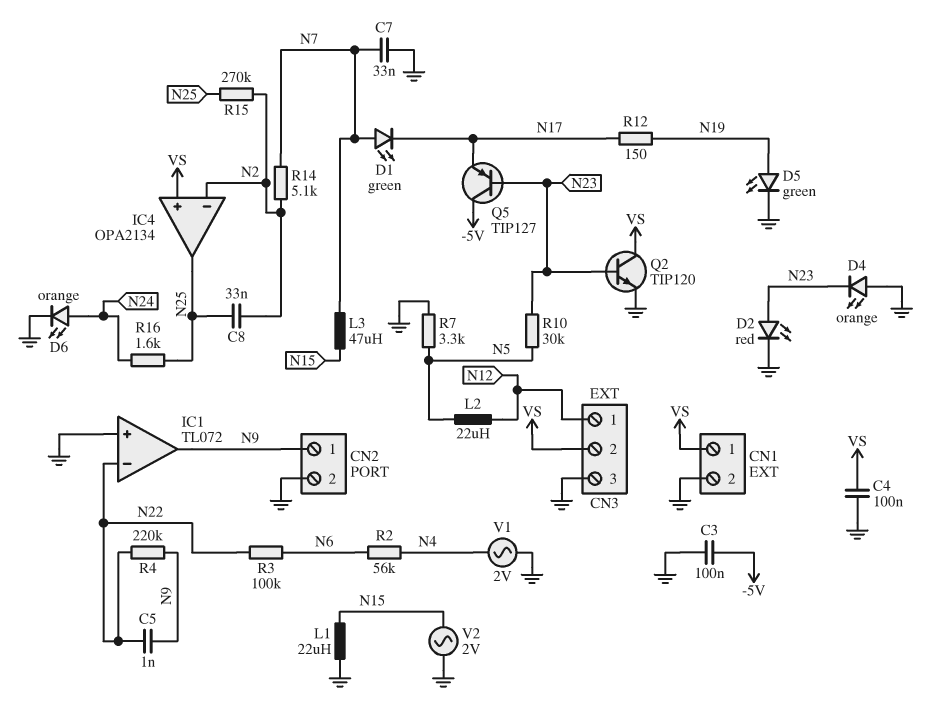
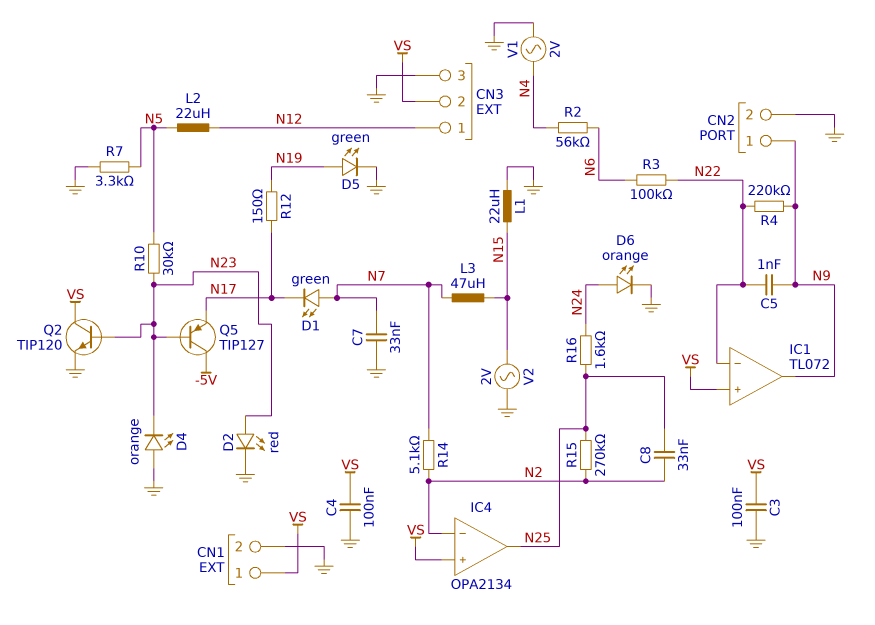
C3: 100nF (-5V, GND) -> 100nF (GND, VS)
IC1 pin in+: GND -> VS

